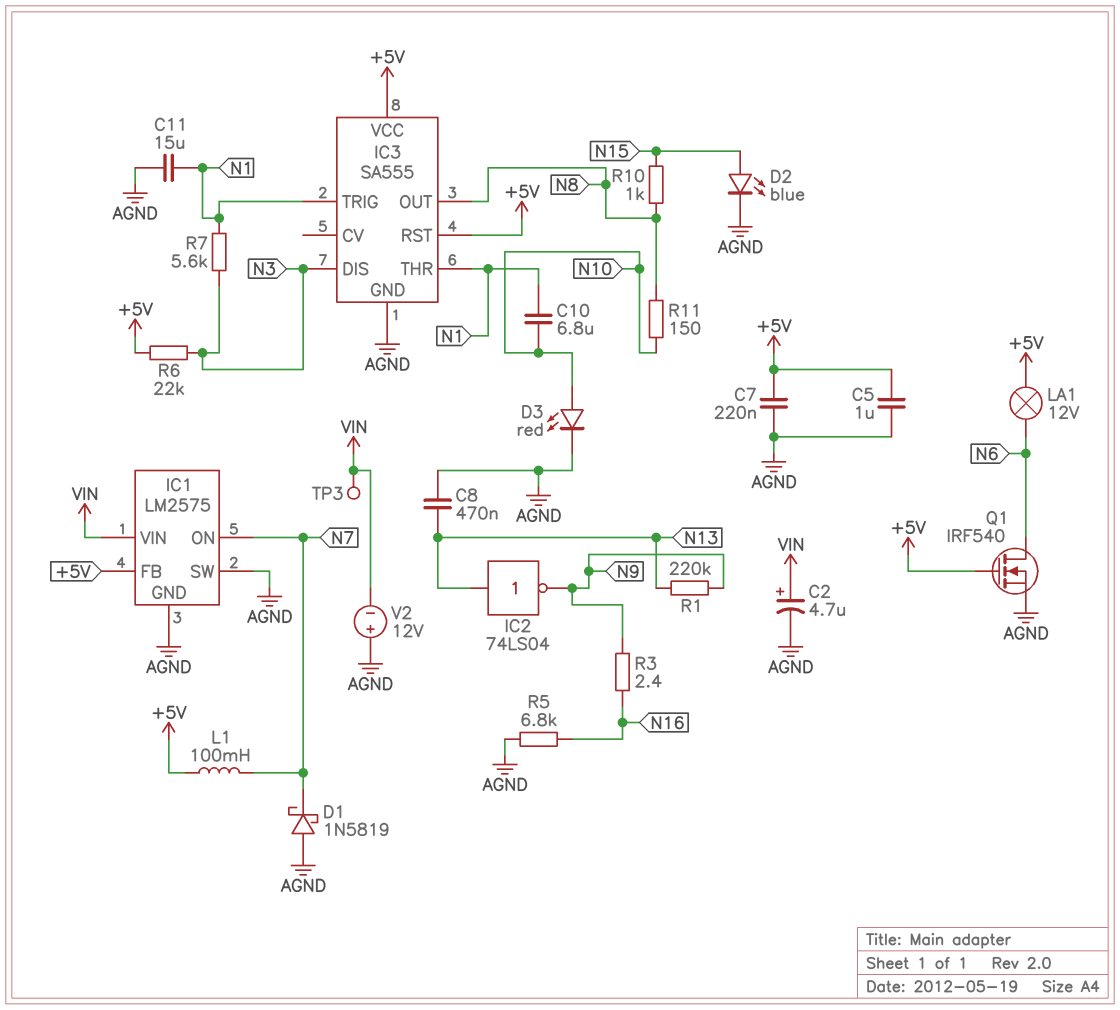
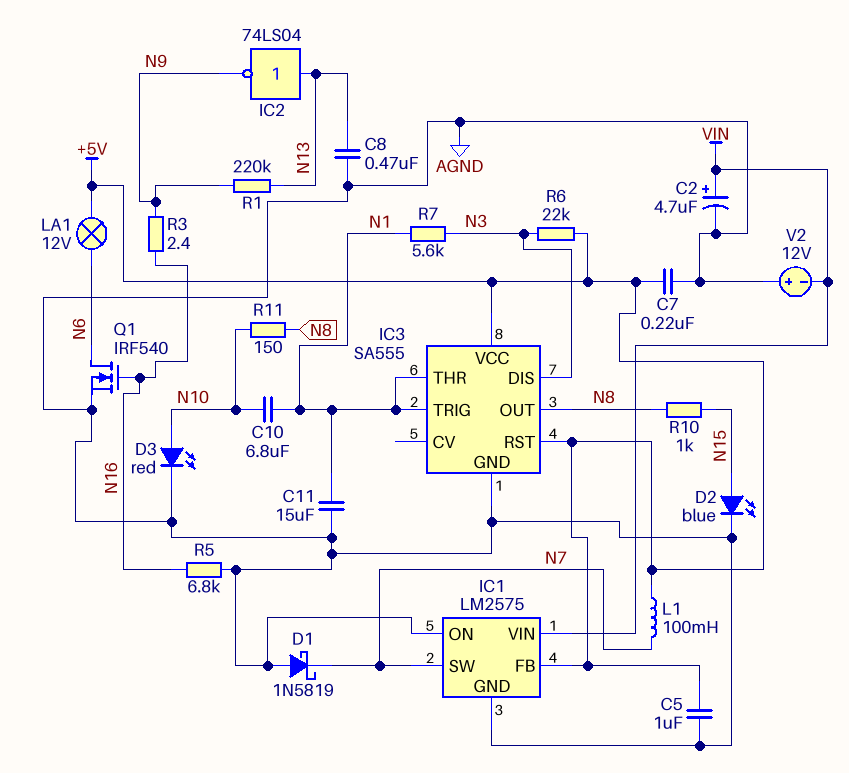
IC1 pin ON: N7 -> AGND
IC1 pin SW: AGND -> N7
Q1: NMOS IRF540 (G +5V, D N6, S AGND) -> NMOS IRF540 (G N16, D N6, S AGND)
TP3: test point (VIN) -> none

